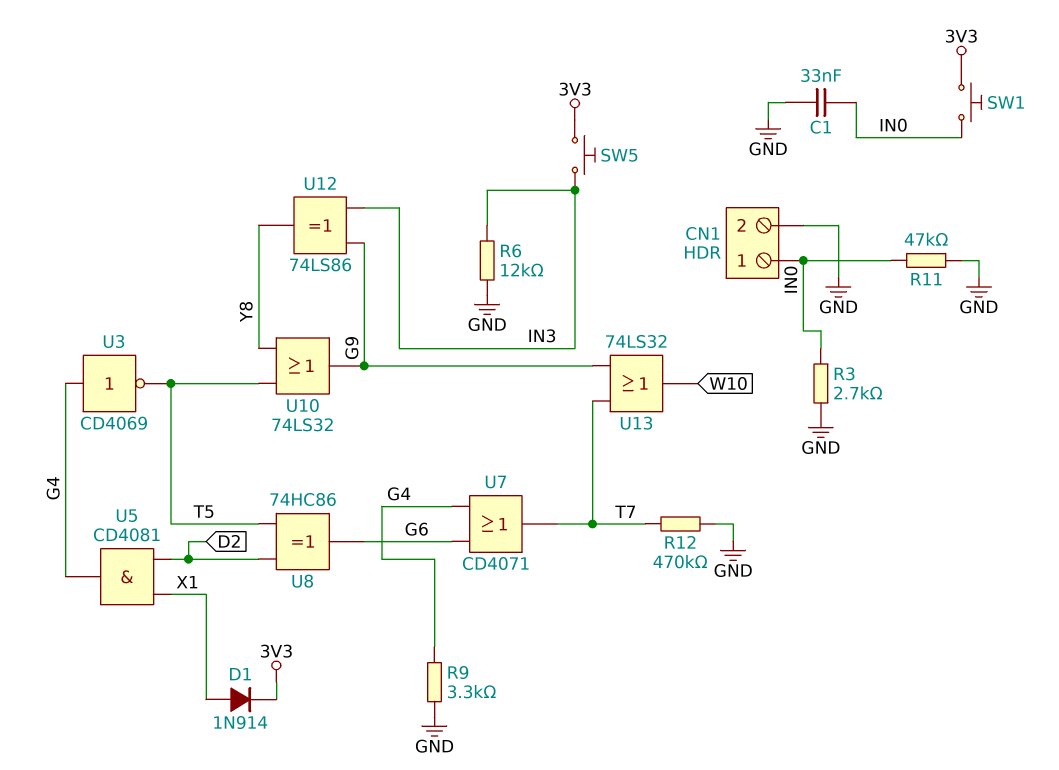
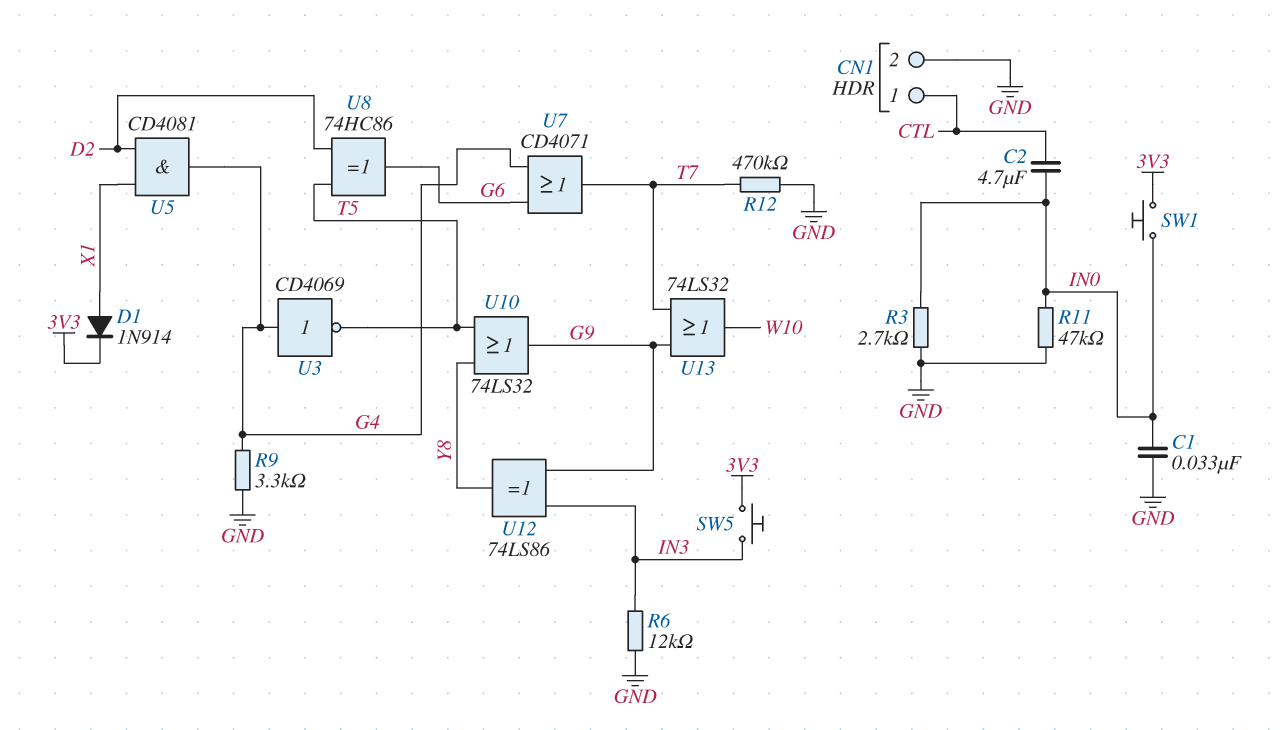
C2: none -> 4.7uF (CTL, IN0)
CN1 pin 1: IN0 -> CTL

